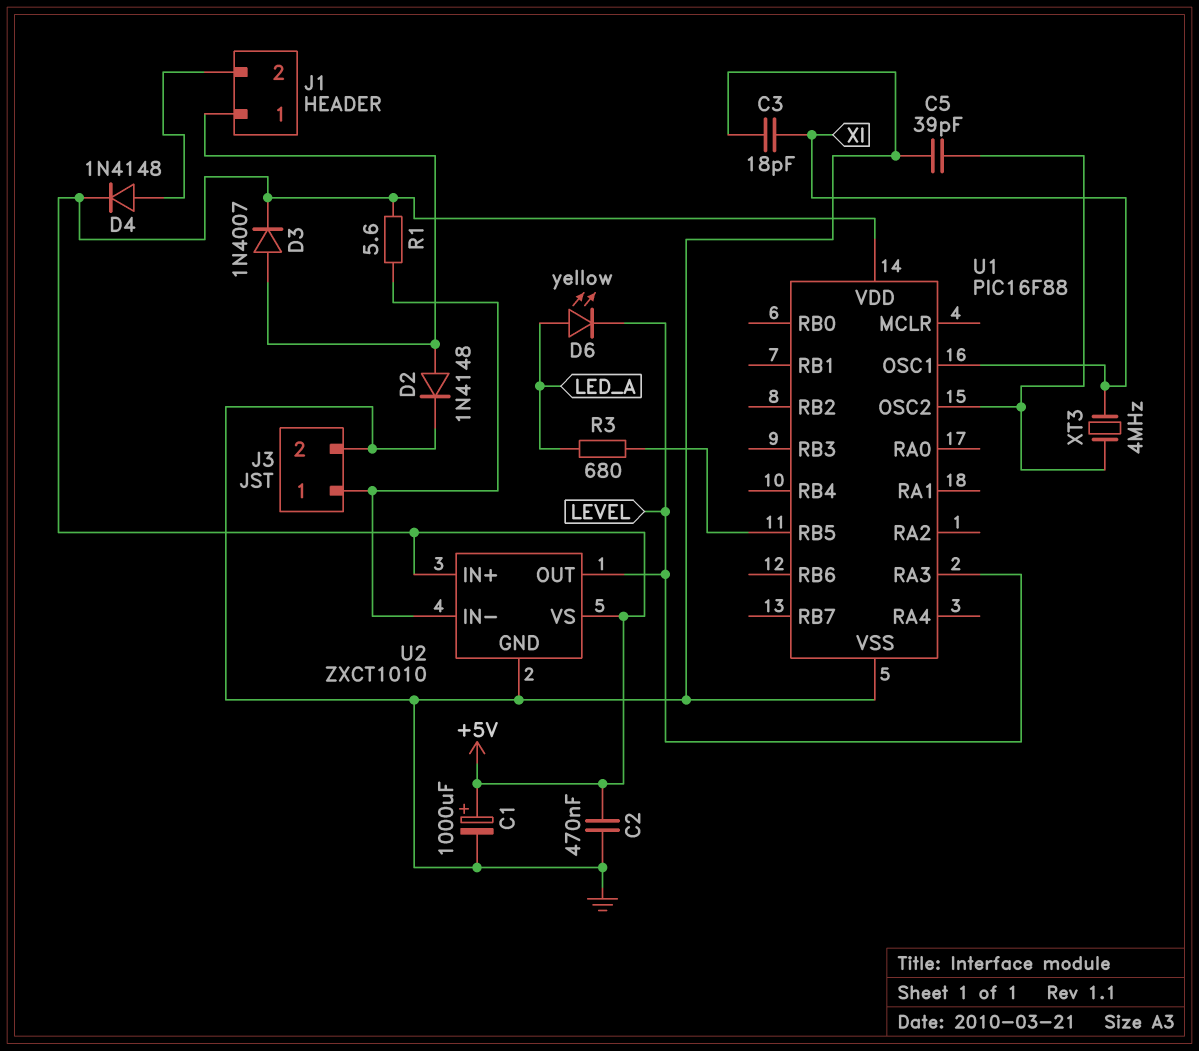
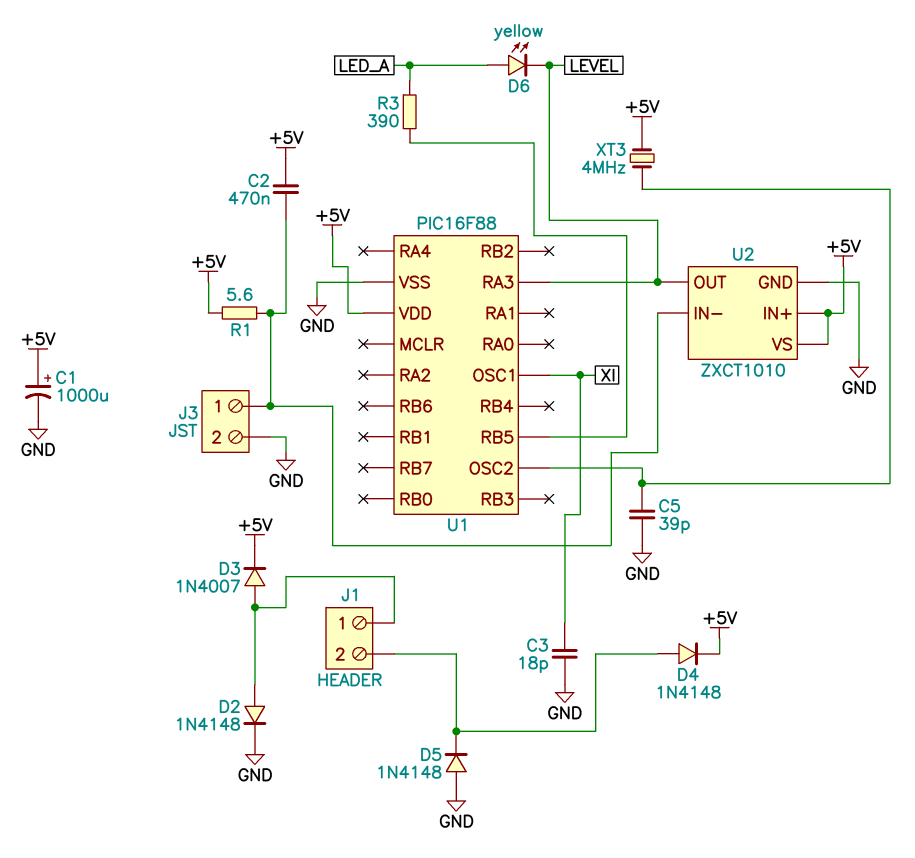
C2: 470nF (+5V, GND) -> 470nF (+5V, J3/1)
D5: none -> diode 1N4148 (A GND, K J1/2)
R3: 680 (LED_A, U1/RB5) -> 390 (LED_A, U1/RB5)
XT3: 4MHz (U1/OSC2, XI) -> 4MHz (+5V, U1/OSC2)

